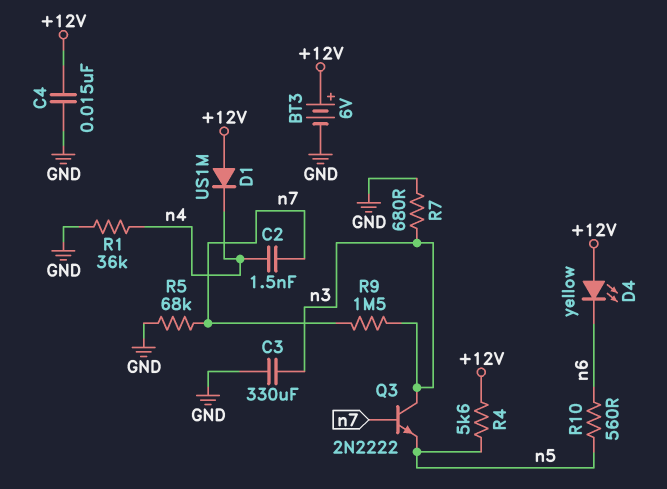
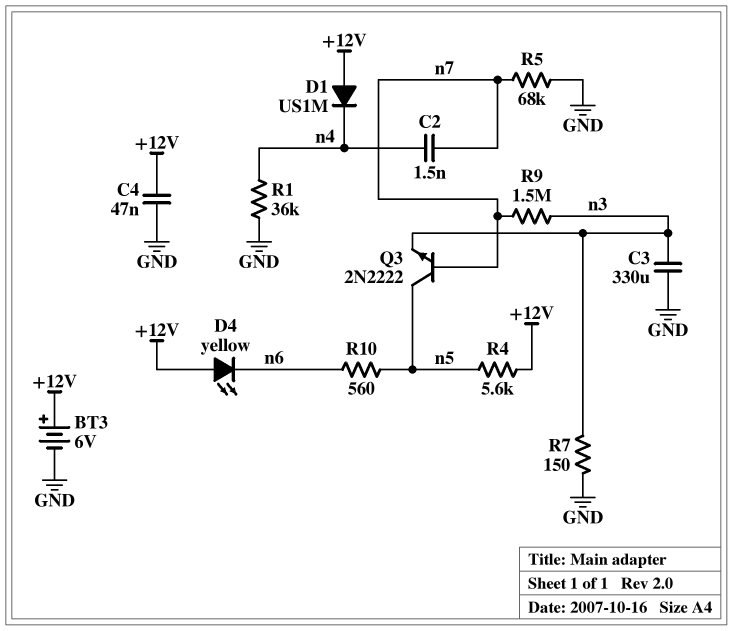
C4: 15nF (+12V, GND) -> 47nF (+12V, GND)
Q3: NPN 2N2222 (B n7, C n3, E n5) -> NPN 2N2222 (B n7, C n5, E n3)
R7: 680 (GND, n3) -> 150 (GND, n3)

